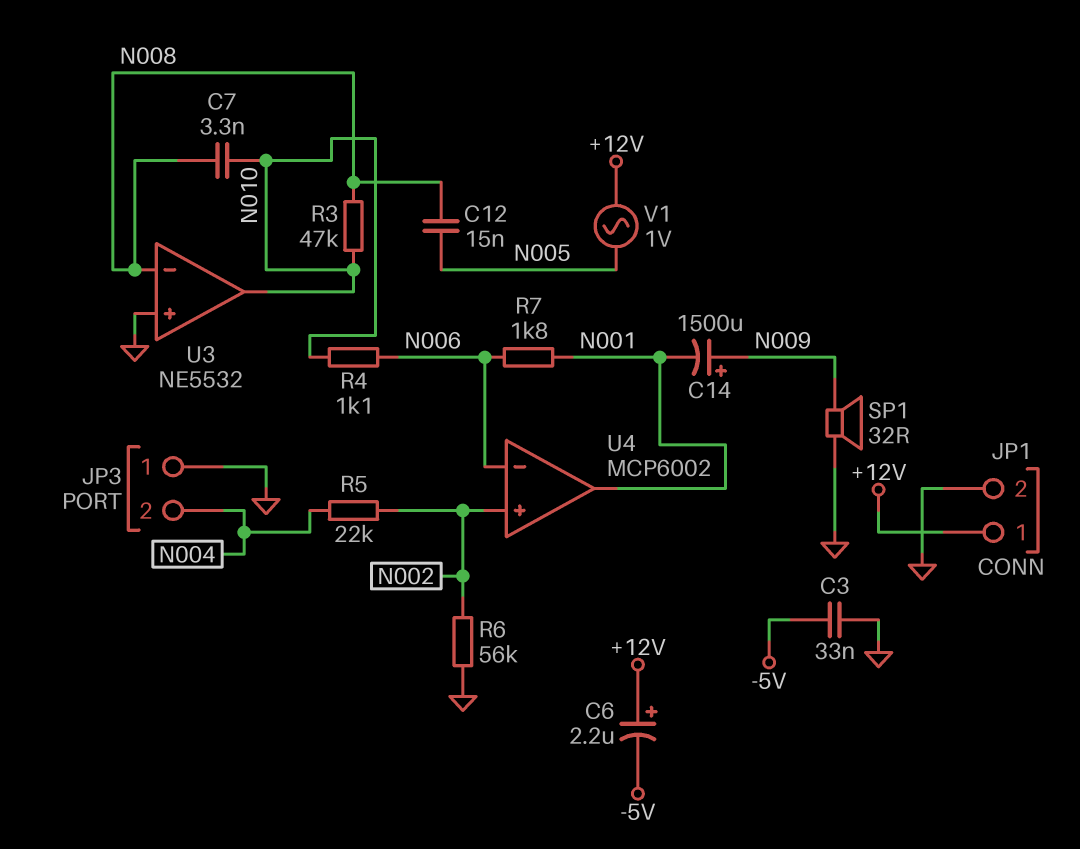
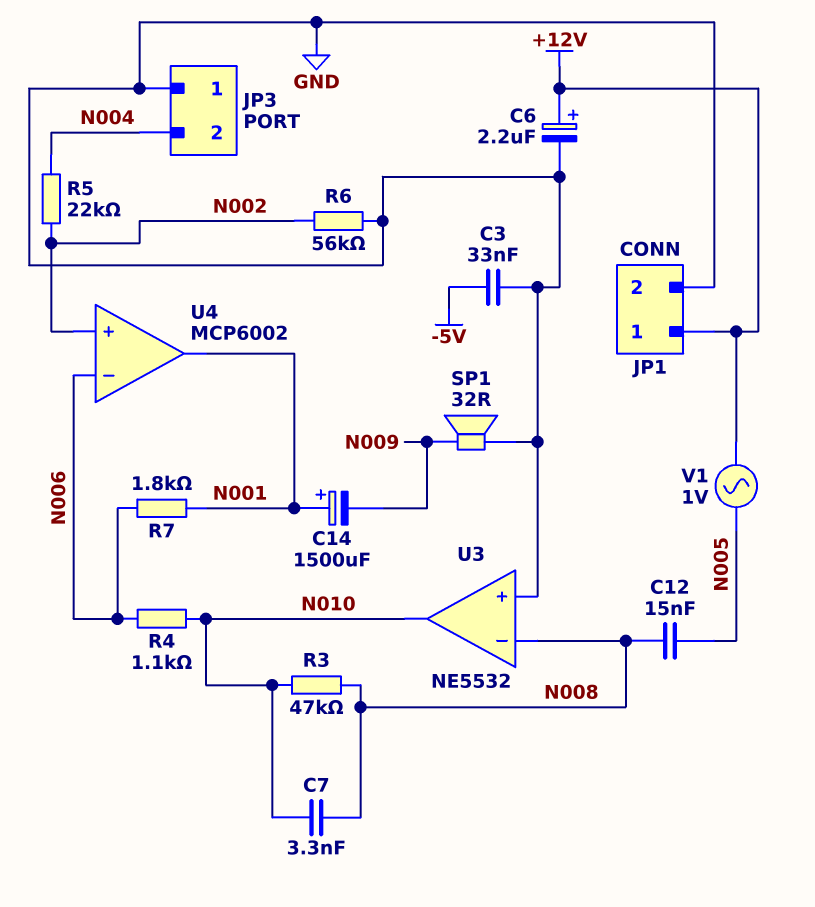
C6: 2.2uF (plus +12V, minus -5V) -> 2.2uF (plus +12V, minus GND)
C14: 1500uF (plus N009, minus N001) -> 1500uF (plus N001, minus N009)

